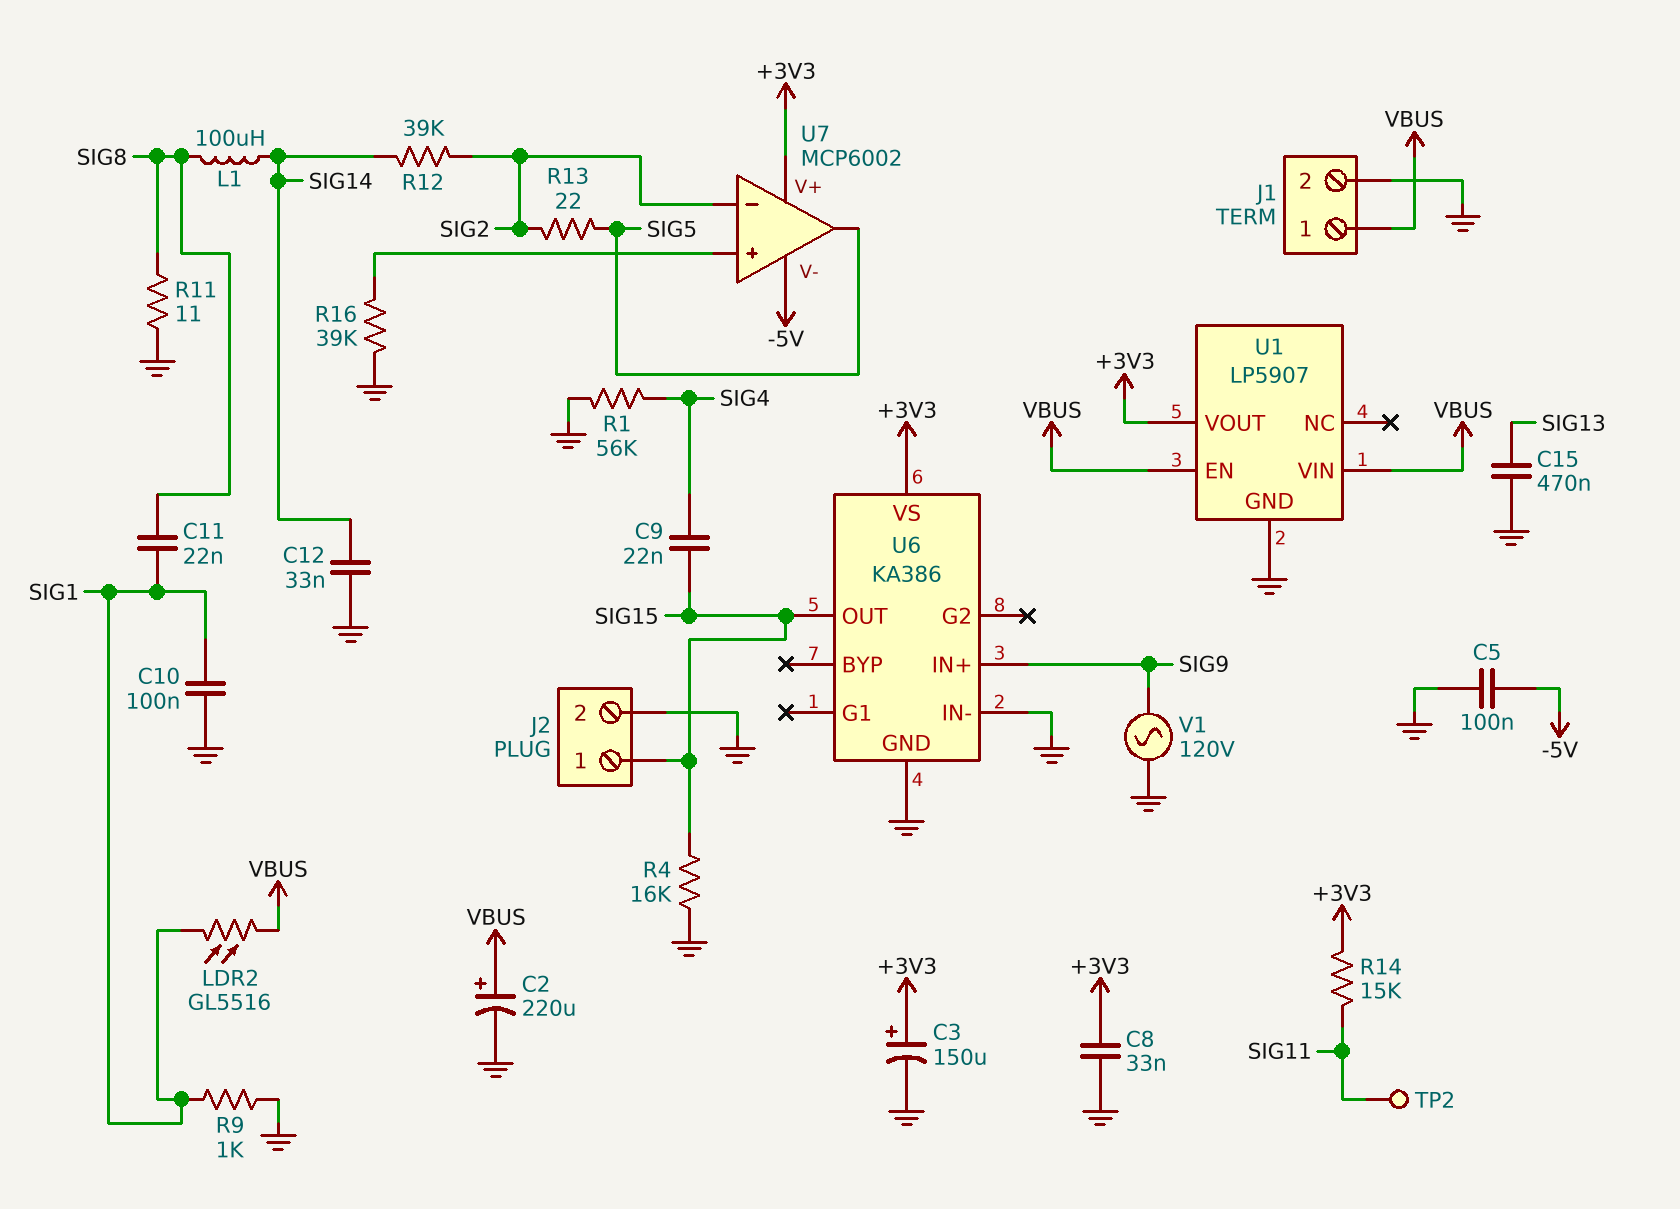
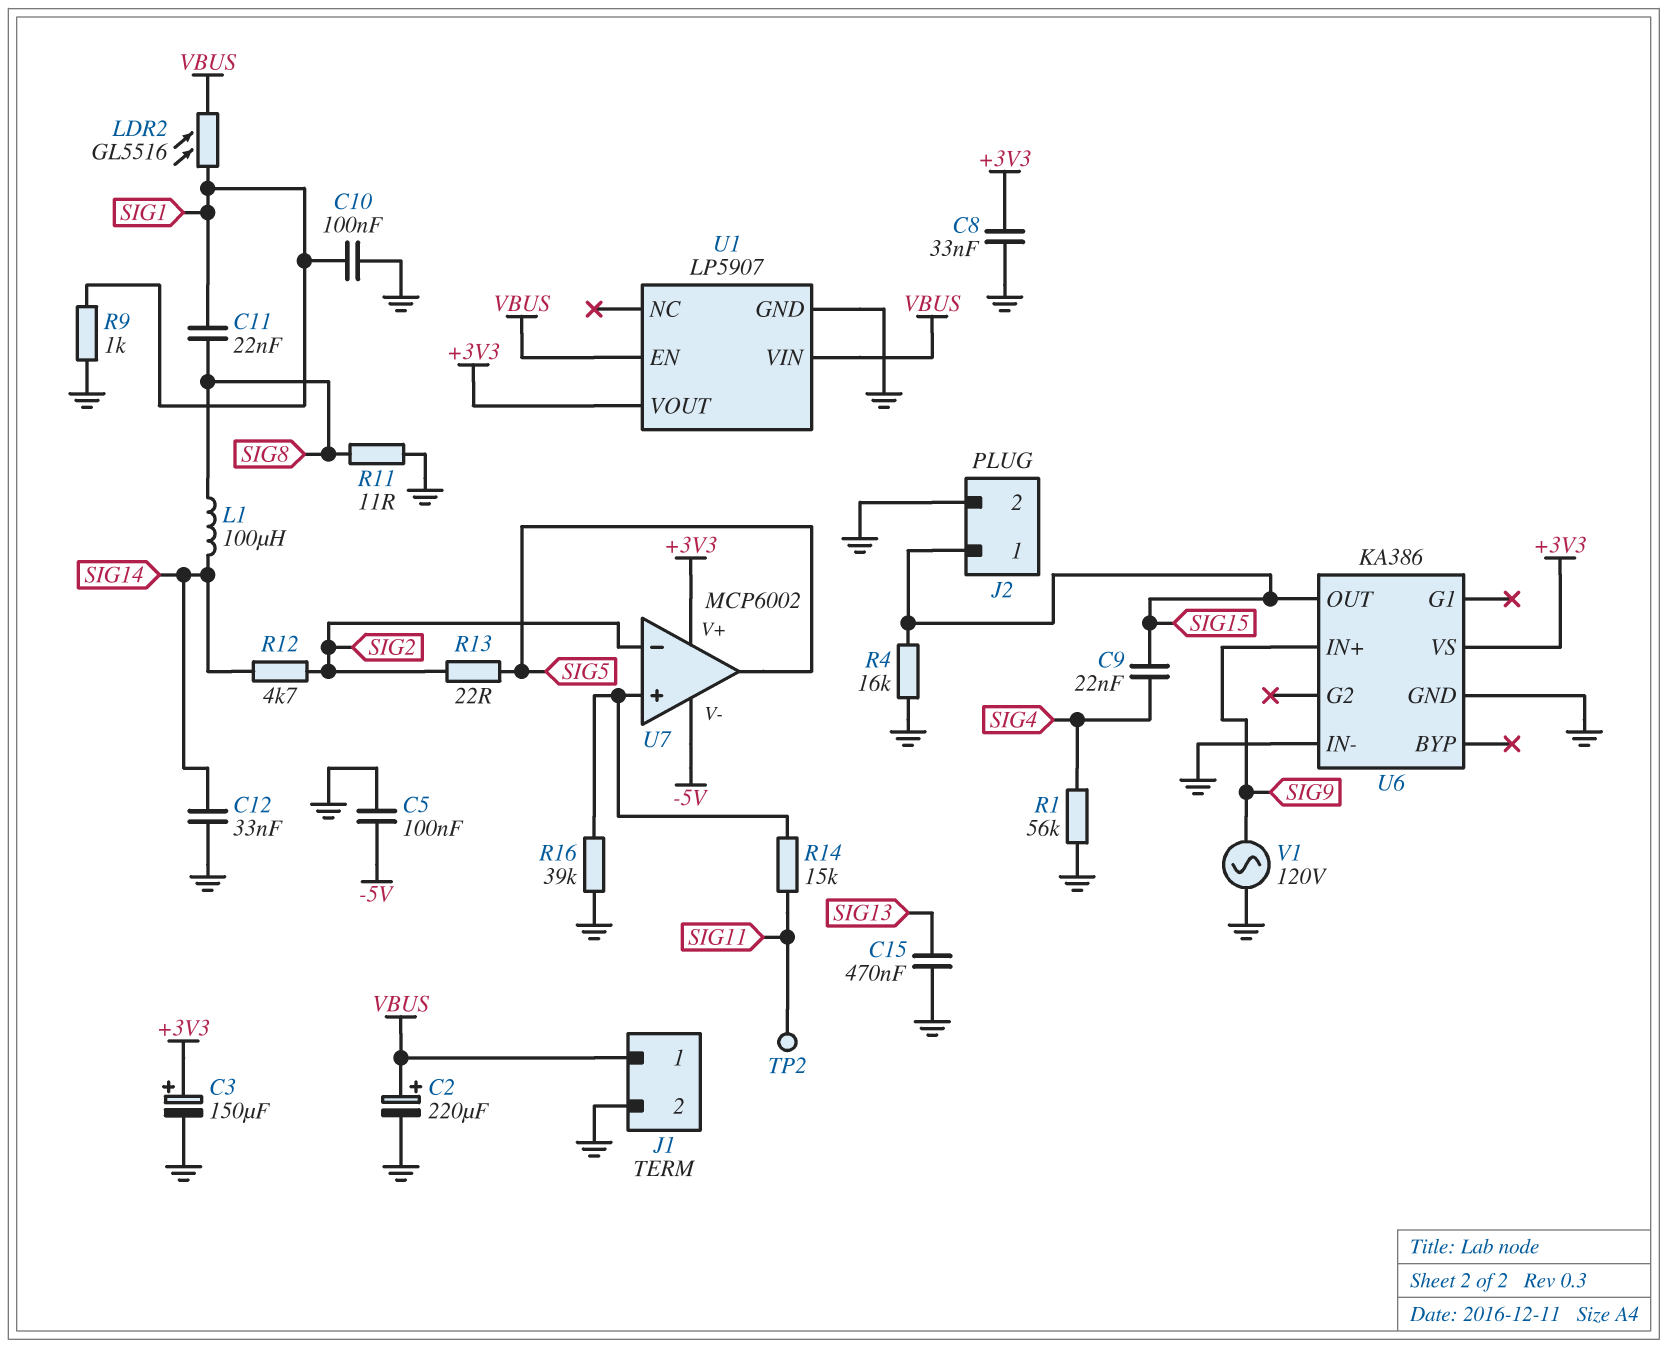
R12: 39k (SIG2, SIG14) -> 4.7k (SIG2, SIG14)
R14: 15k (+3V3, SIG11) -> 15k (SIG11, U7/in+)

